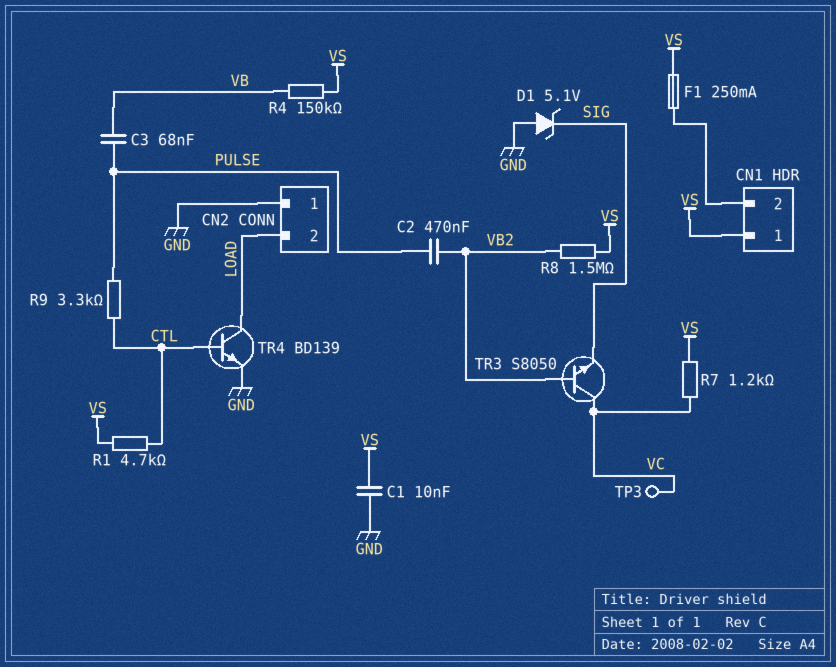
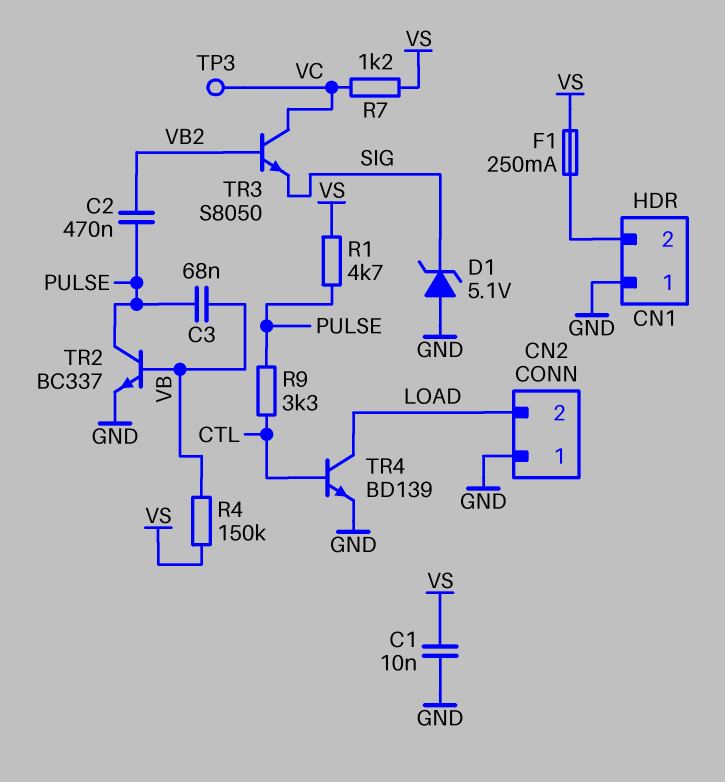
CN1 pin 1: VS -> GND
R1: 4.7k (CTL, VS) -> 4.7k (PULSE, VS)
R8: 1.5M (VB2, VS) -> none
TR2: none -> NPN BC337 (B VB, C PULSE, E GND)

